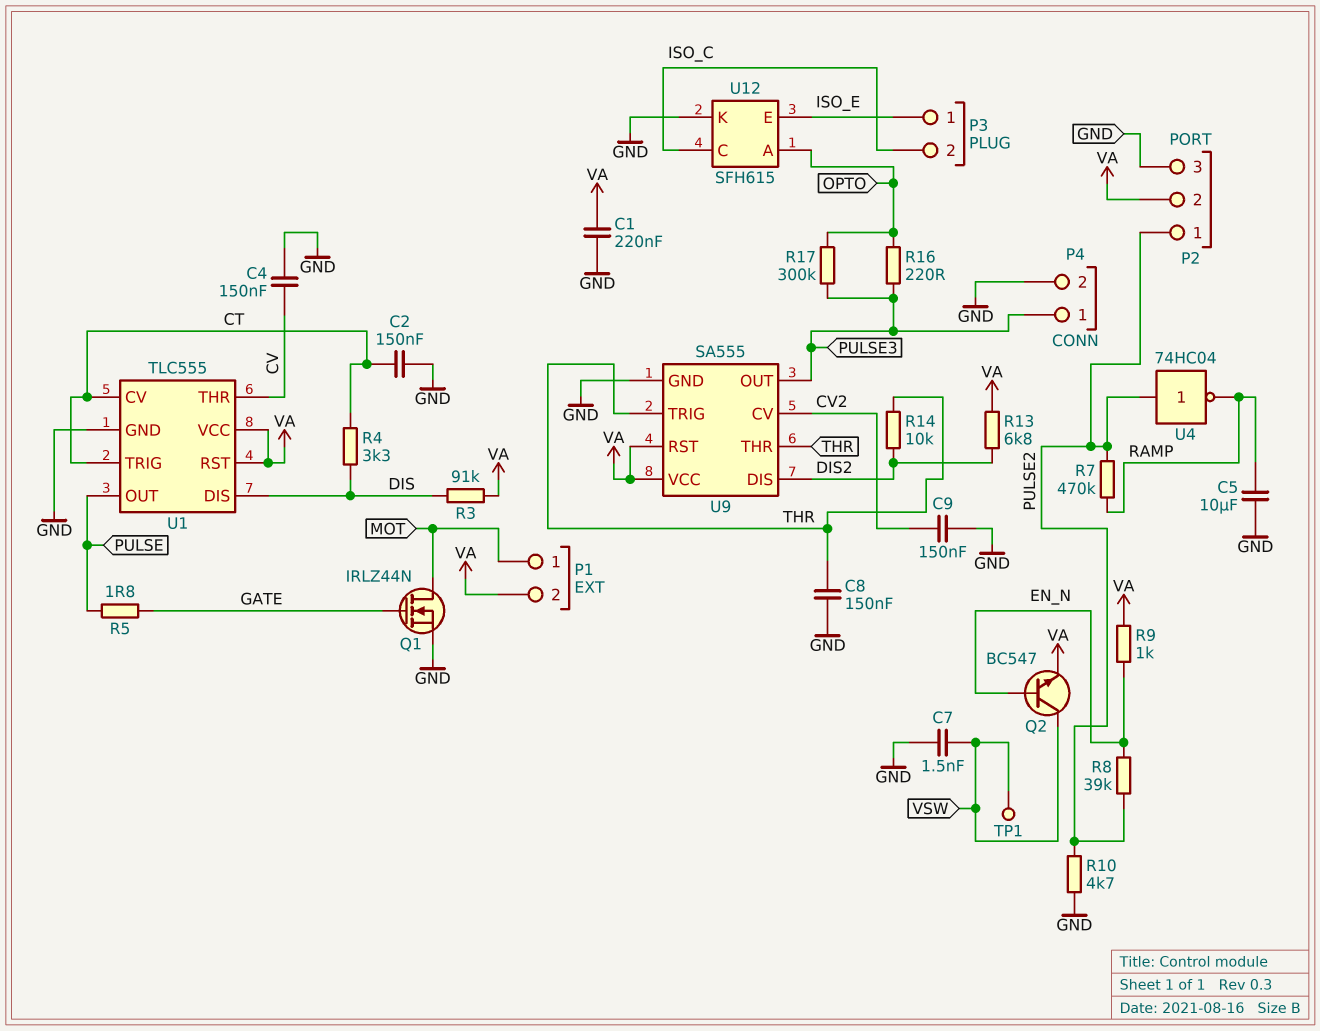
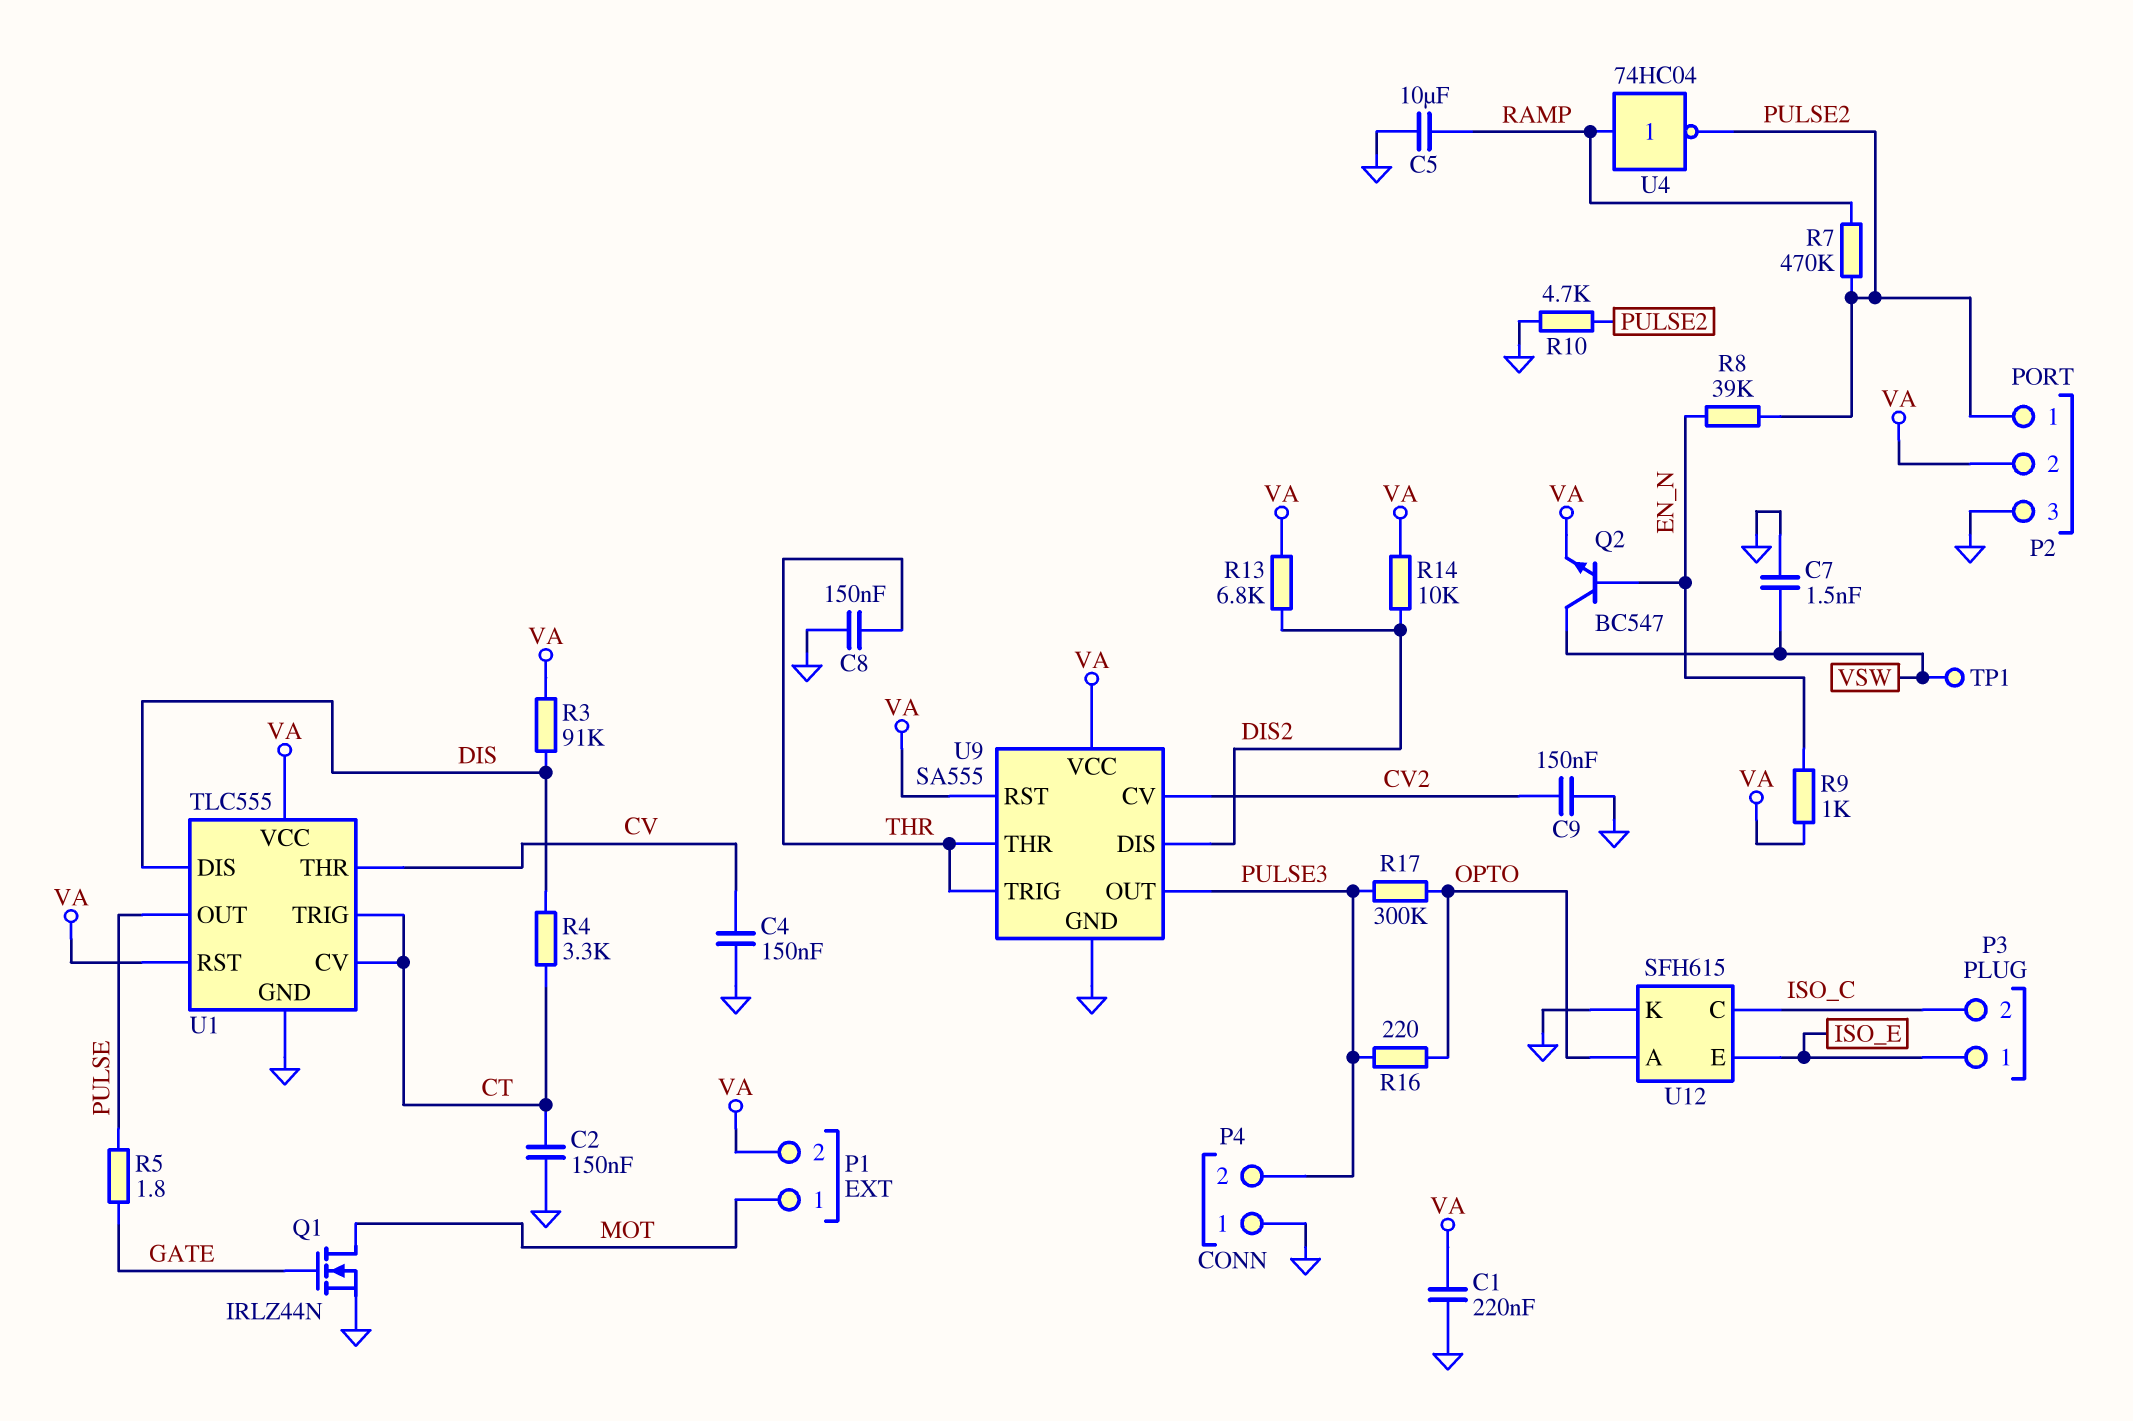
P4 pin 1: PULSE3 -> GND
P4 pin 2: GND -> PULSE3
R14: 10k (DIS2, THR) -> 10k (DIS2, VA)
U4: NOT 74HC04 (in PULSE2, out RAMP) -> NOT 74HC04 (in RAMP, out PULSE2)

